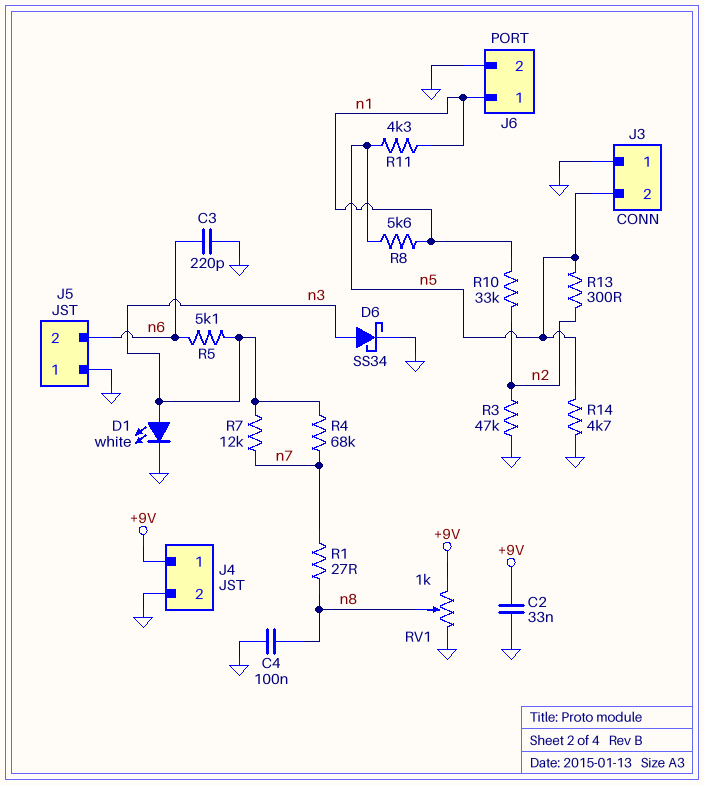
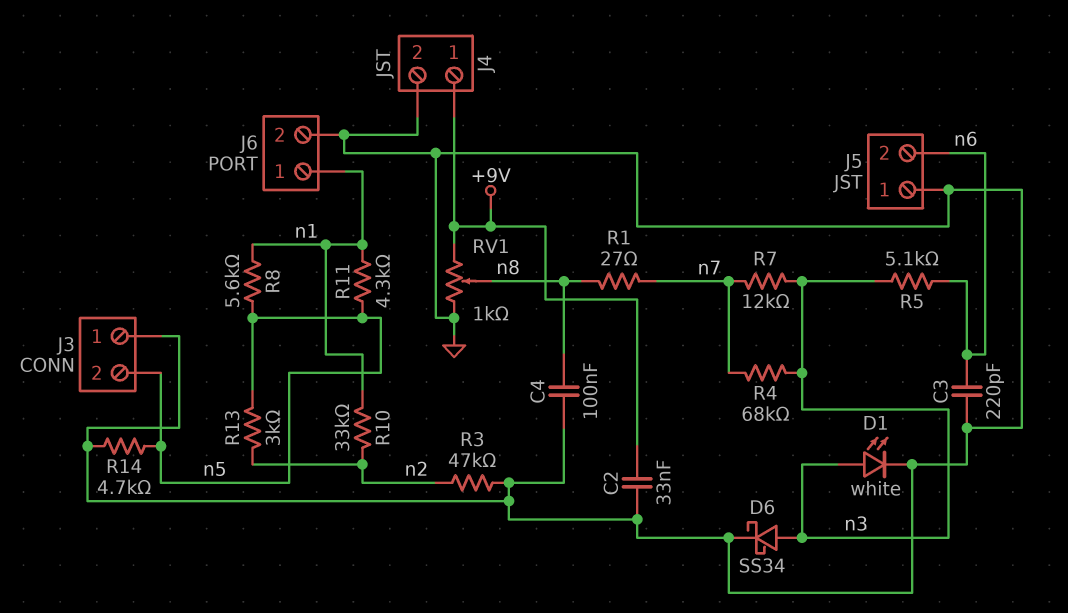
R13: 300 (n2, n5) -> 3k (n2, n5)

